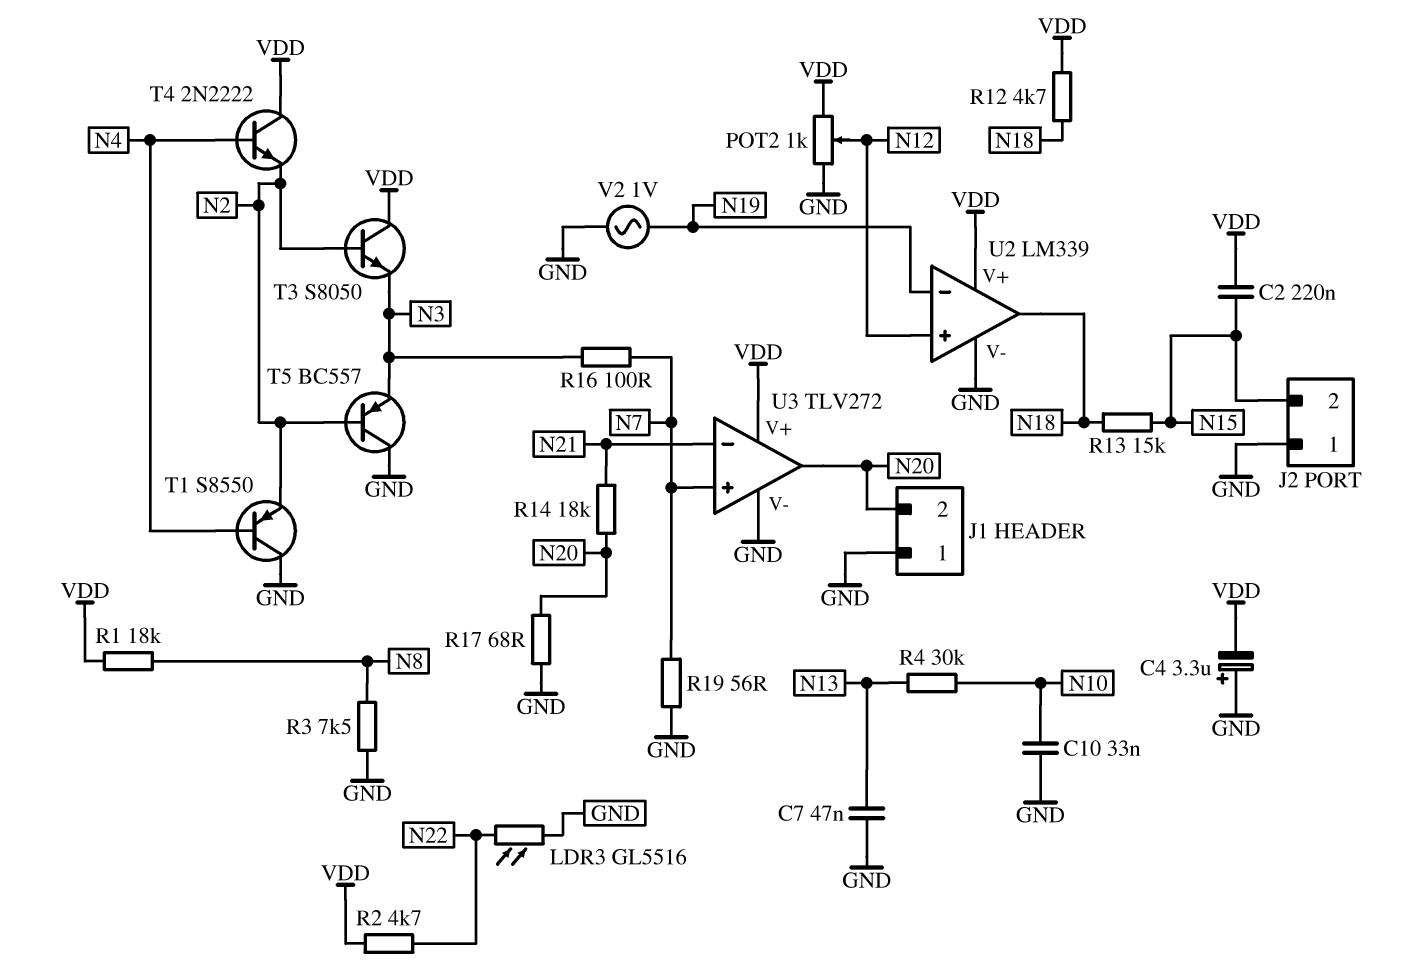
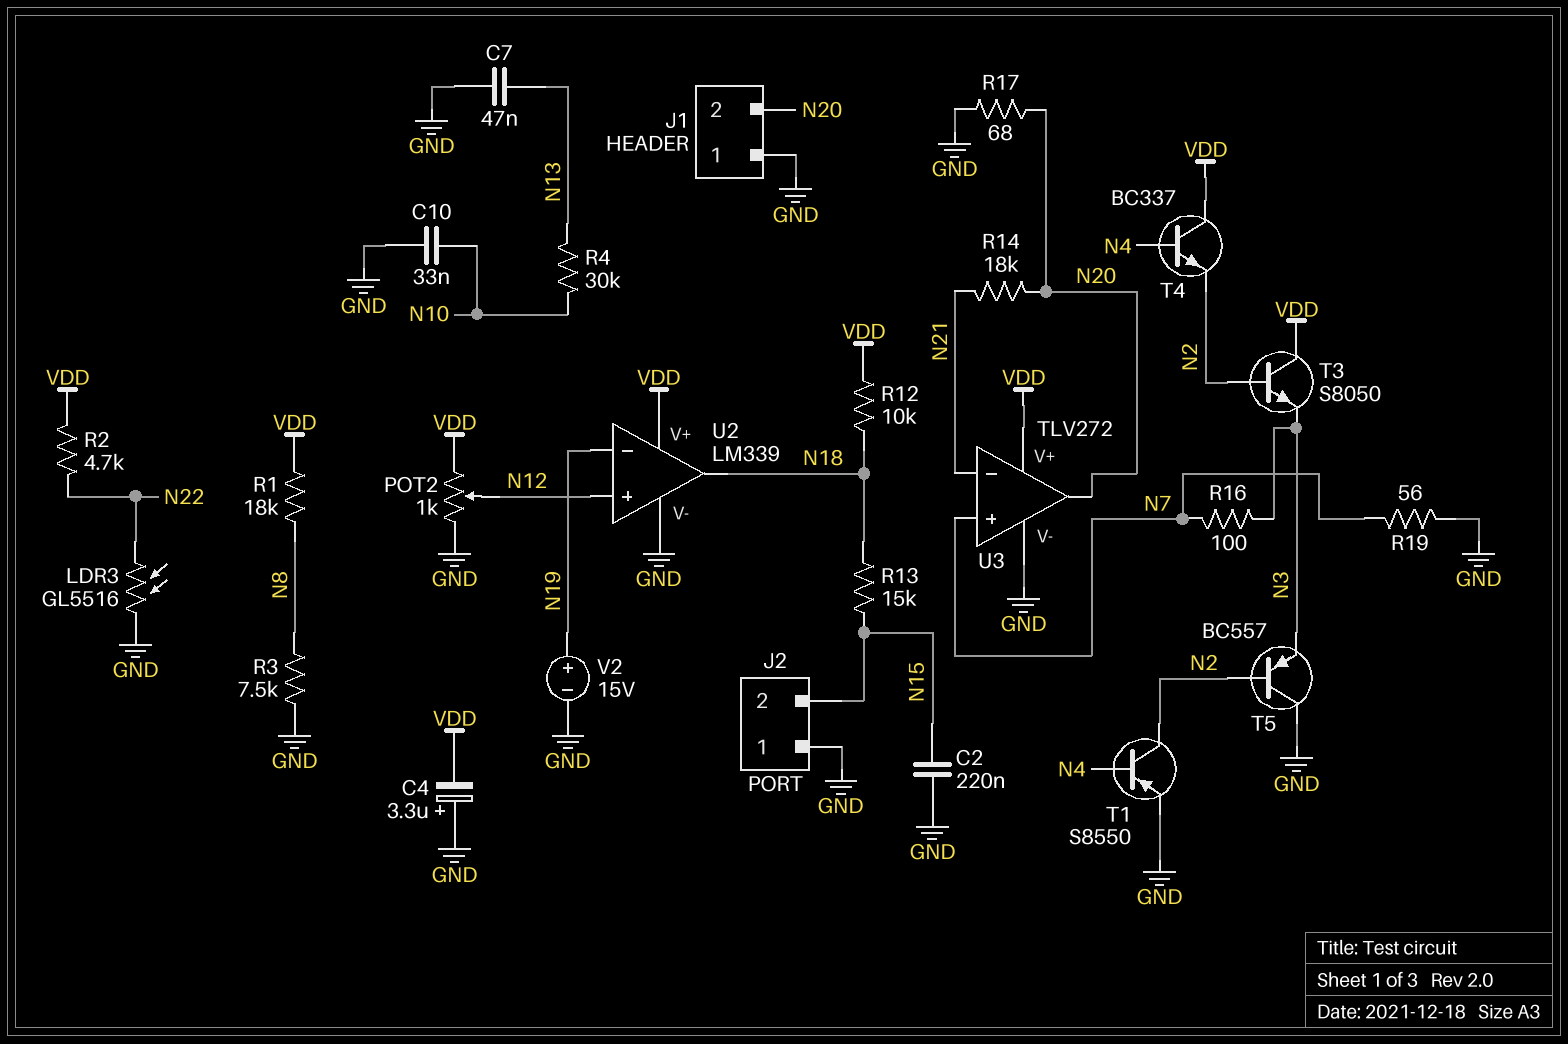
C2: 220nF (N15, VDD) -> 220nF (GND, N15)
R12: 4.7k (N18, VDD) -> 10k (N18, VDD)
T1: PNP S8550 (B N4, C GND, E N2) -> PNP S8550 (B N4, C N2, E GND)
T4: NPN 2N2222 (B N4, C VDD, E N2) -> NPN BC337 (B N4, C VDD, E N2)
V2: AC 1V (GND, N19) -> 15V (plus N19, minus GND)

